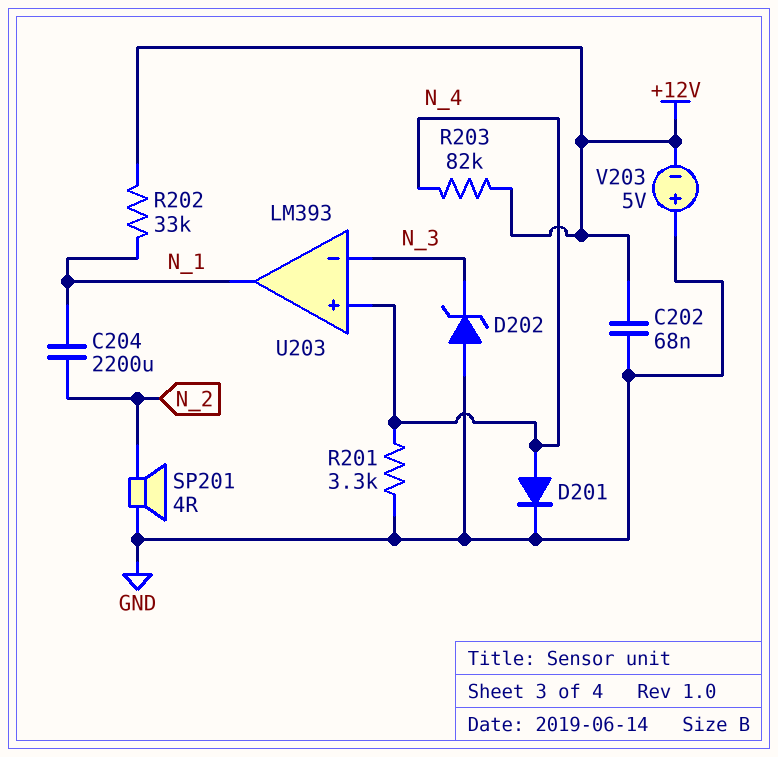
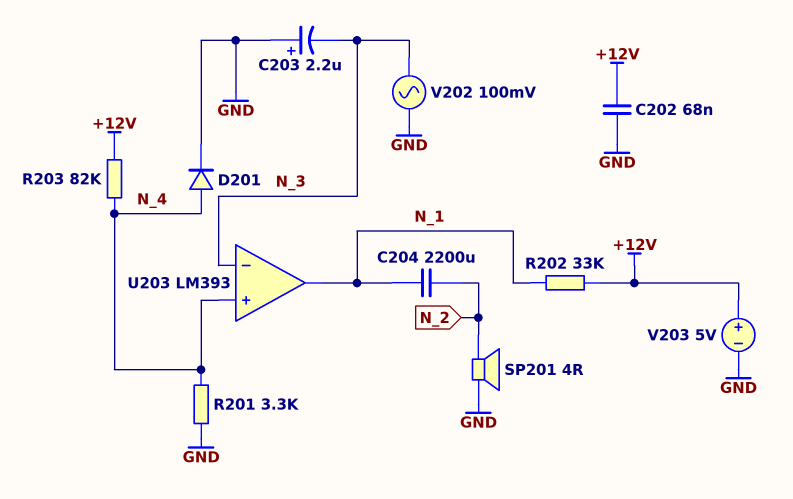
C203: none -> 2.2uF (plus GND, minus N_3)
D202: zener (A GND, K N_3) -> none
V202: none -> AC 100mV (GND, N_3)
V203: 5V (plus GND, minus +12V) -> 5V (plus +12V, minus GND)

